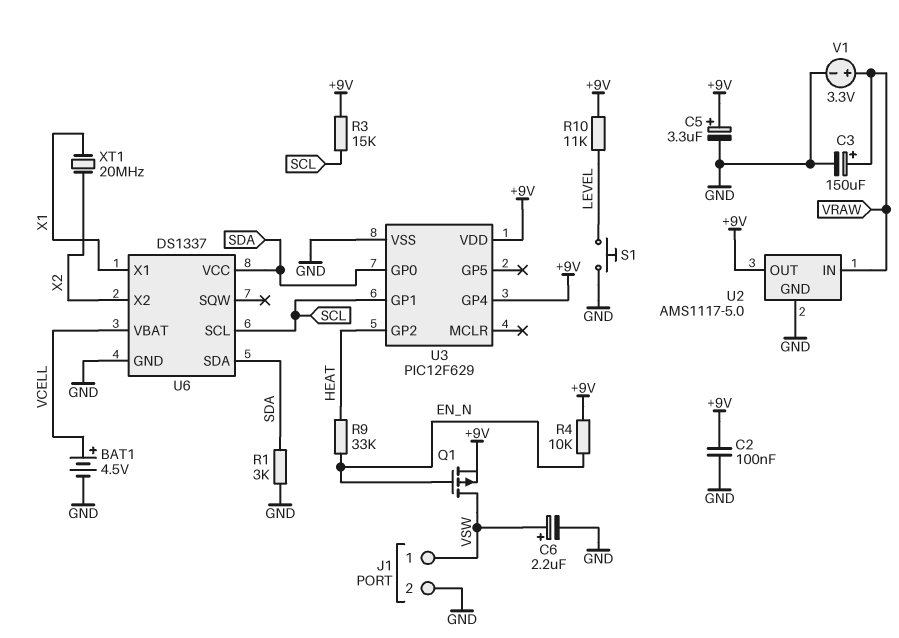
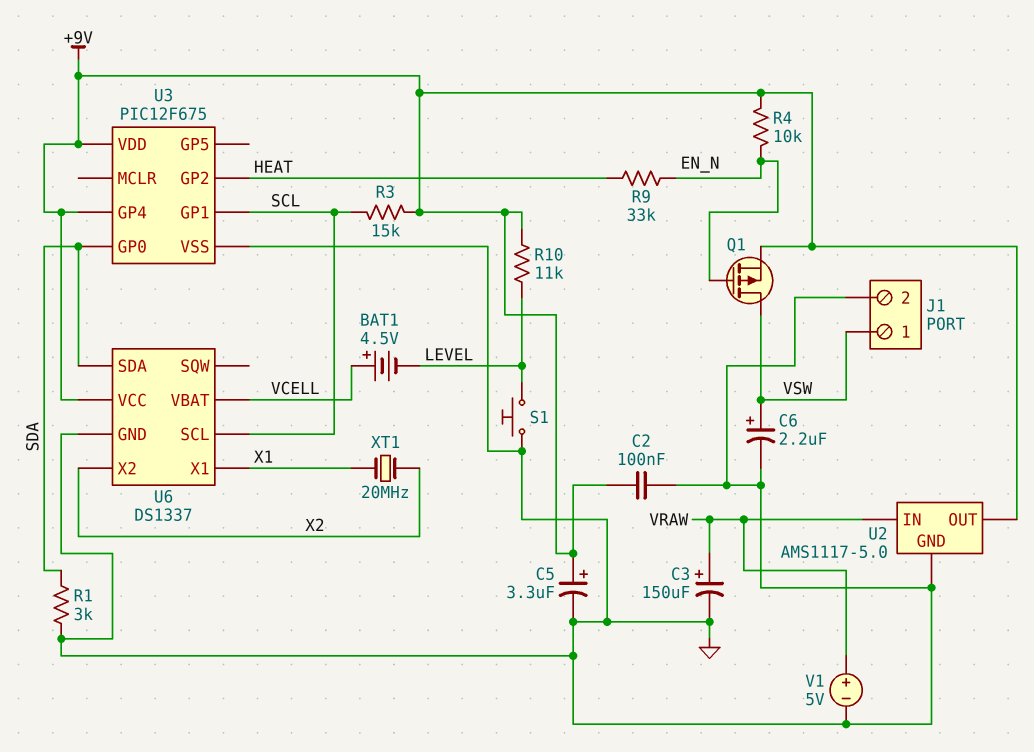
BAT1: 4.5V (plus VCELL, minus GND) -> 4.5V (plus VCELL, minus LEVEL)
U3: PIC12F629 -> PIC12F675
U6 pin VCC: SDA -> +9V
V1: 3.3V (plus VRAW, minus GND) -> 5V (plus VRAW, minus GND)

